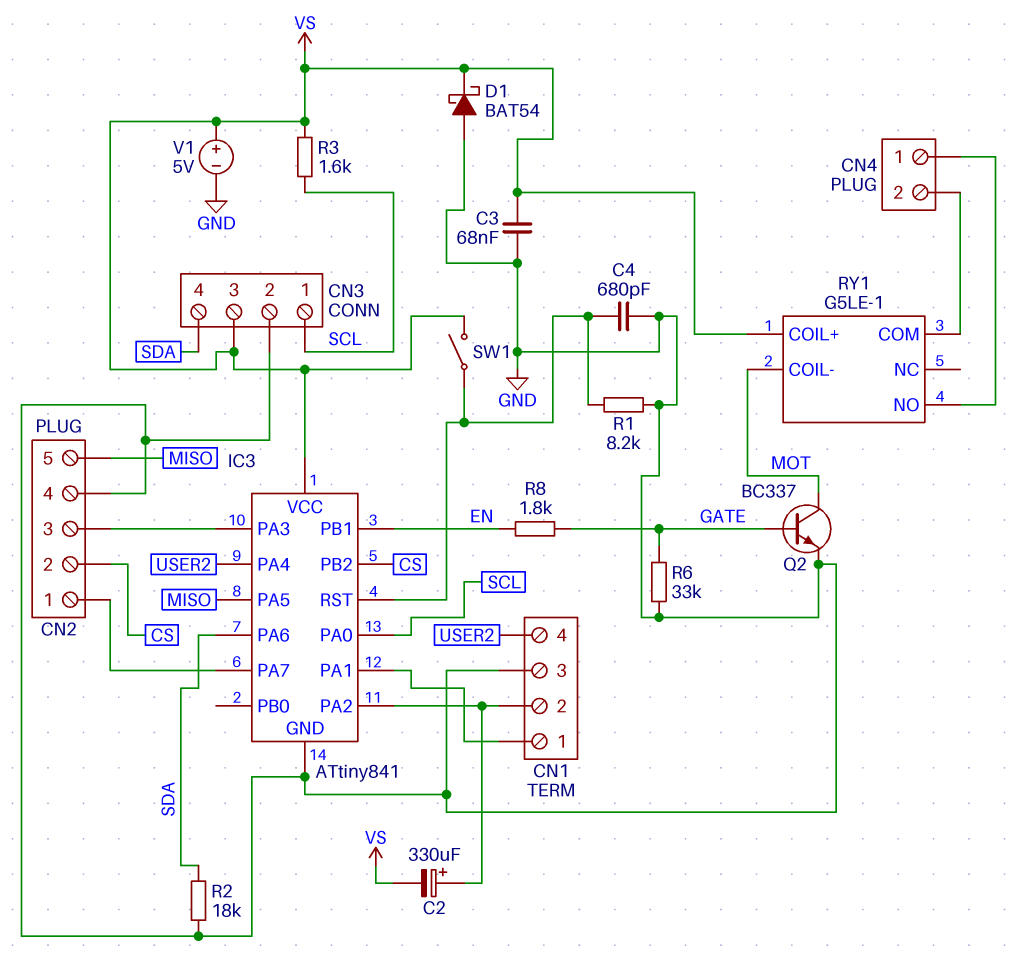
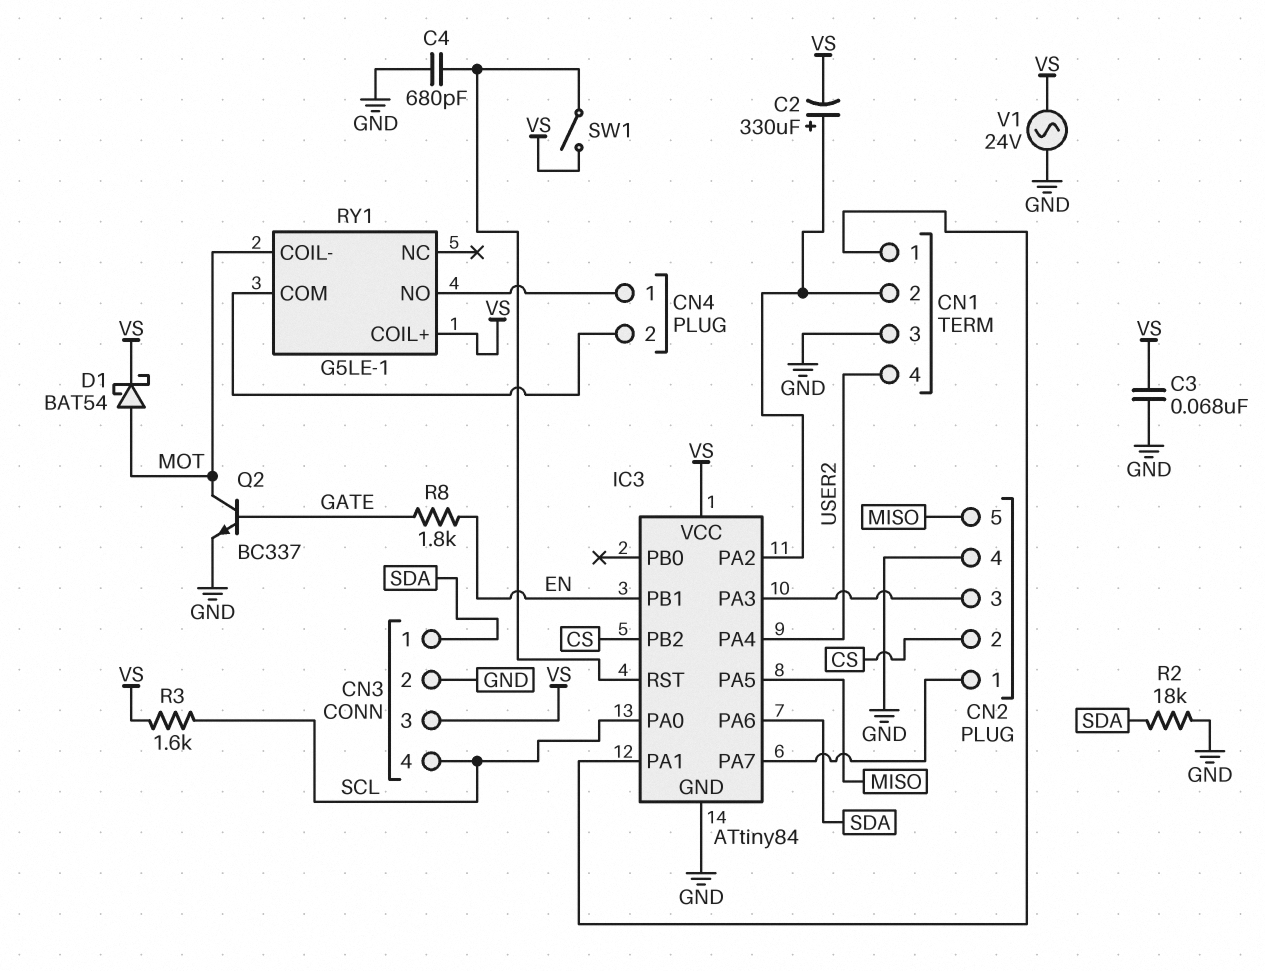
CN3 pin 1: SCL -> SDA
CN3 pin 4: SDA -> SCL
D1: schottky BAT54 (A GND, K VS) -> schottky BAT54 (A MOT, K VS)
IC3: ATtiny841 -> ATtiny84
R1: 8.2k (GND, IC3/RST) -> none
R6: 33k (GATE, GND) -> none
V1: 5V (plus VS, minus GND) -> AC 24V (GND, VS)

